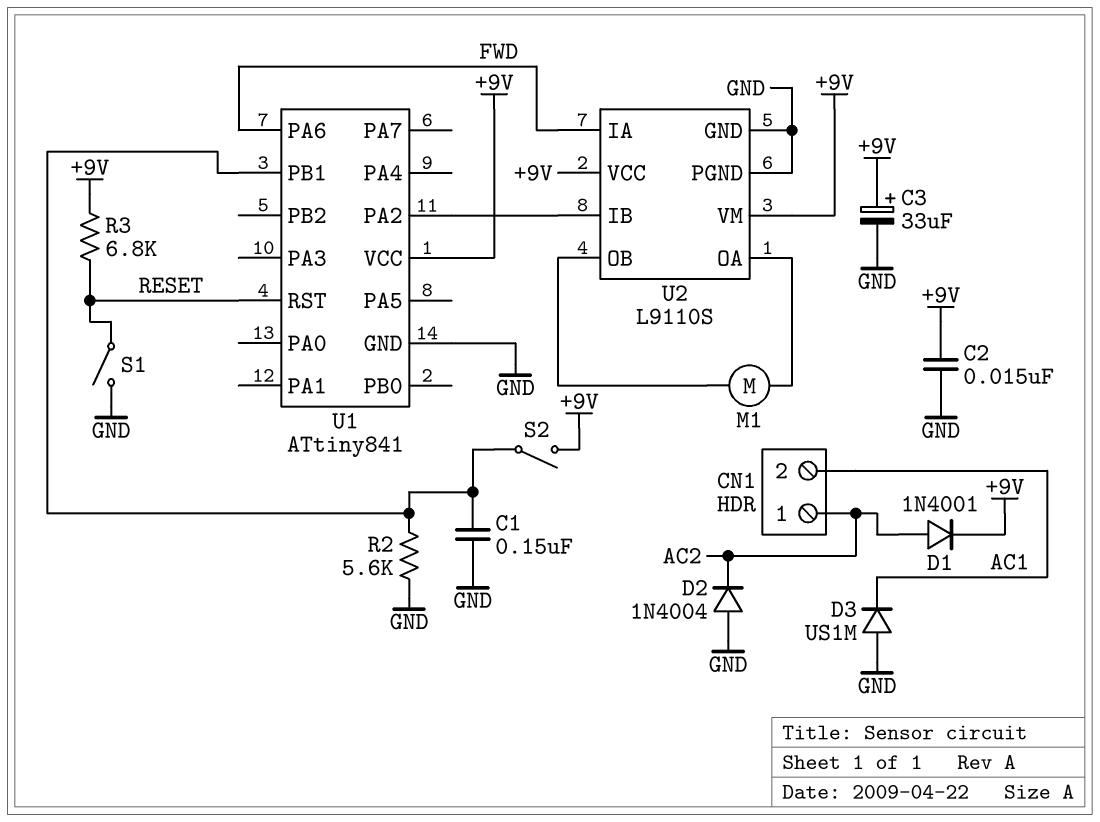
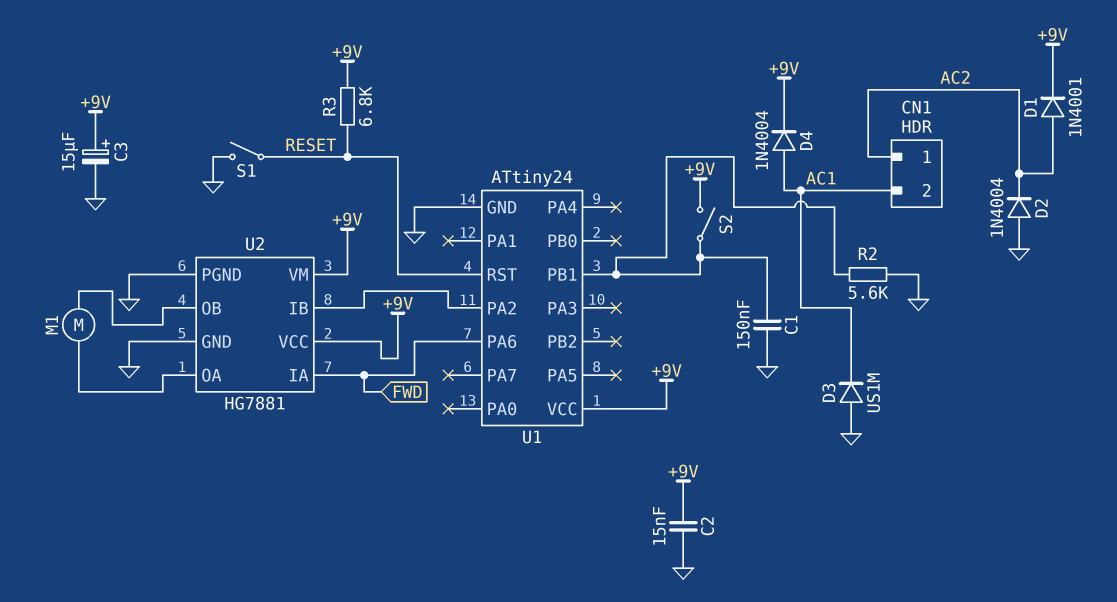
C3: 33uF (plus +9V, minus GND) -> 15uF (plus +9V, minus GND)
D4: none -> diode 1N4004 (A AC1, K +9V)
U1: ATtiny841 -> ATtiny24
U2: L9110S -> HG7881

